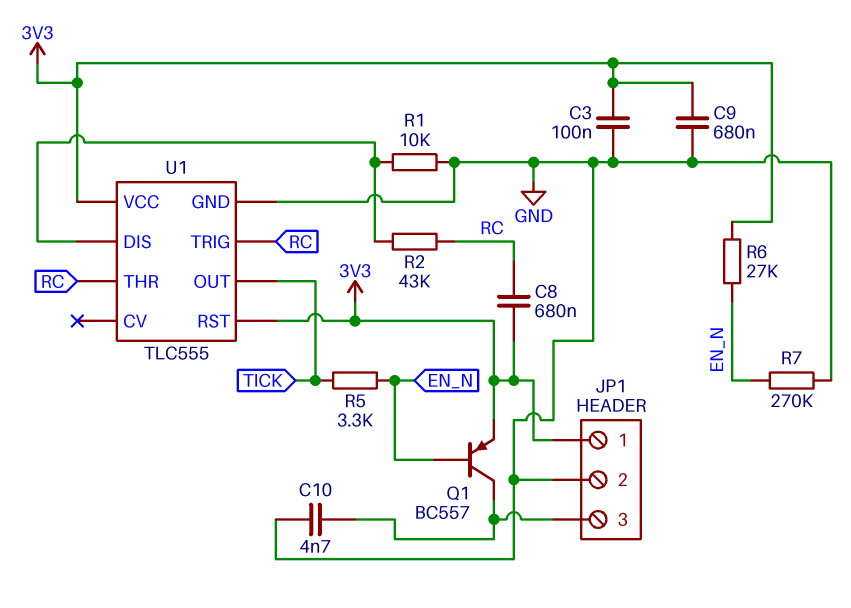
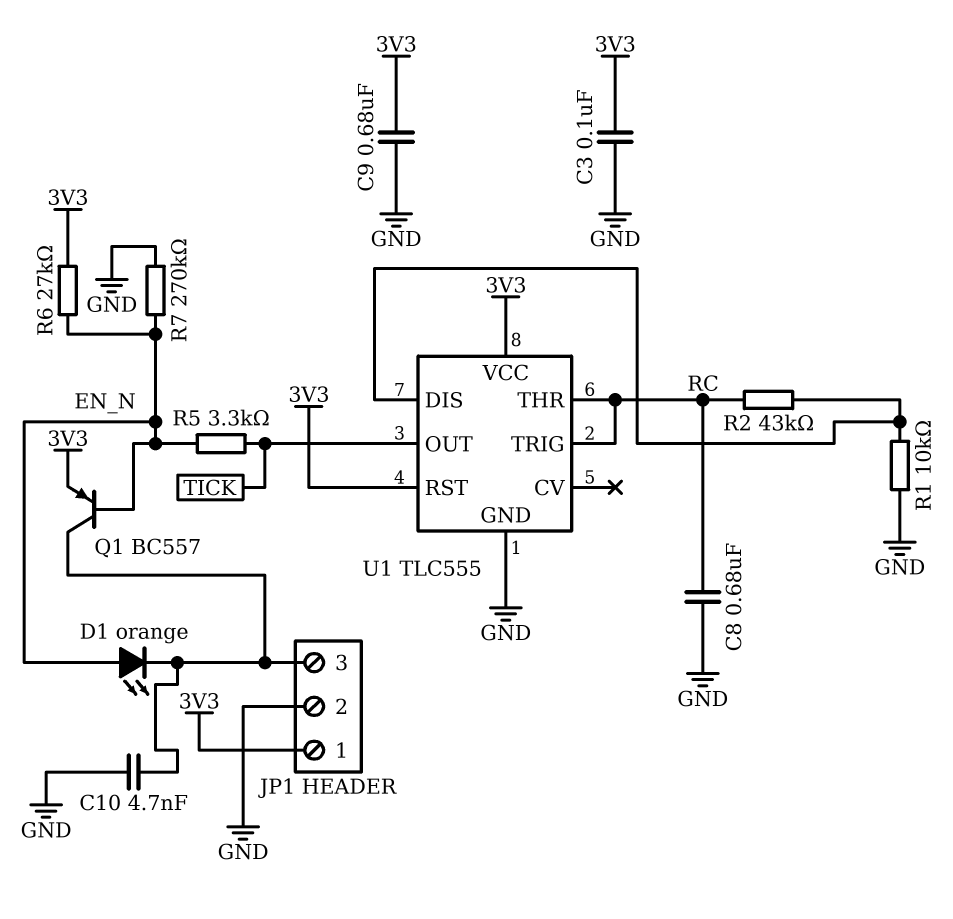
C8: 680nF (3V3, RC) -> 680nF (GND, RC)
D1: none -> LED orange (A EN_N, K JP1/3)

